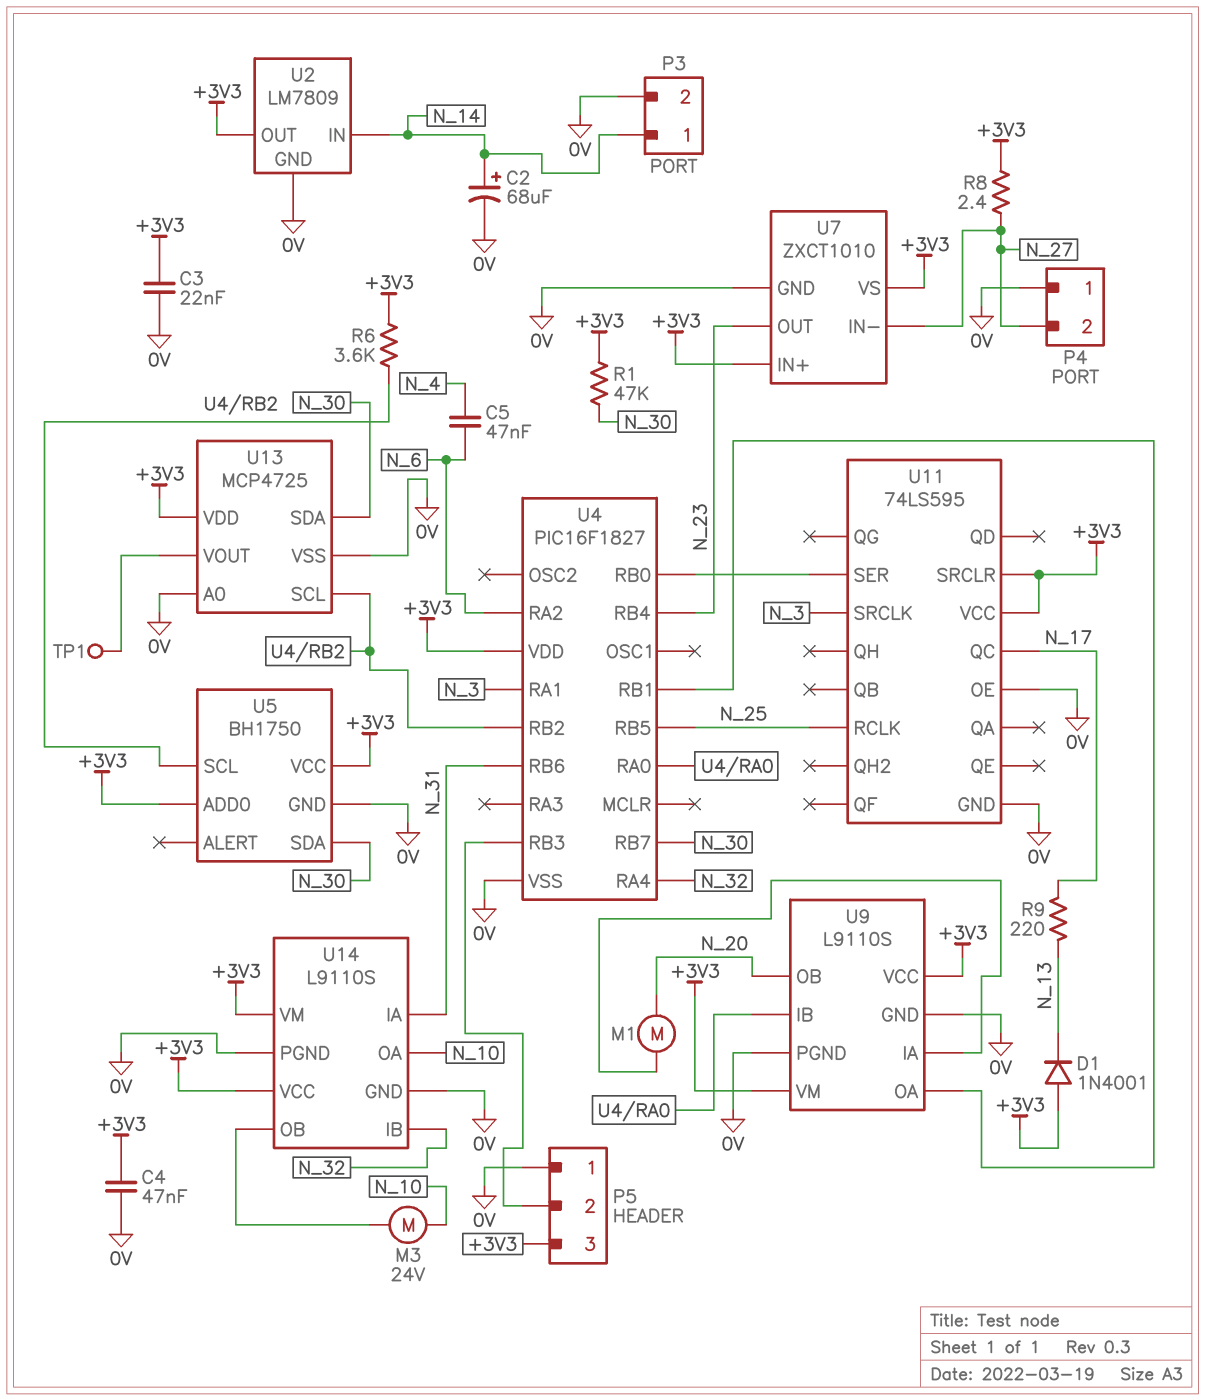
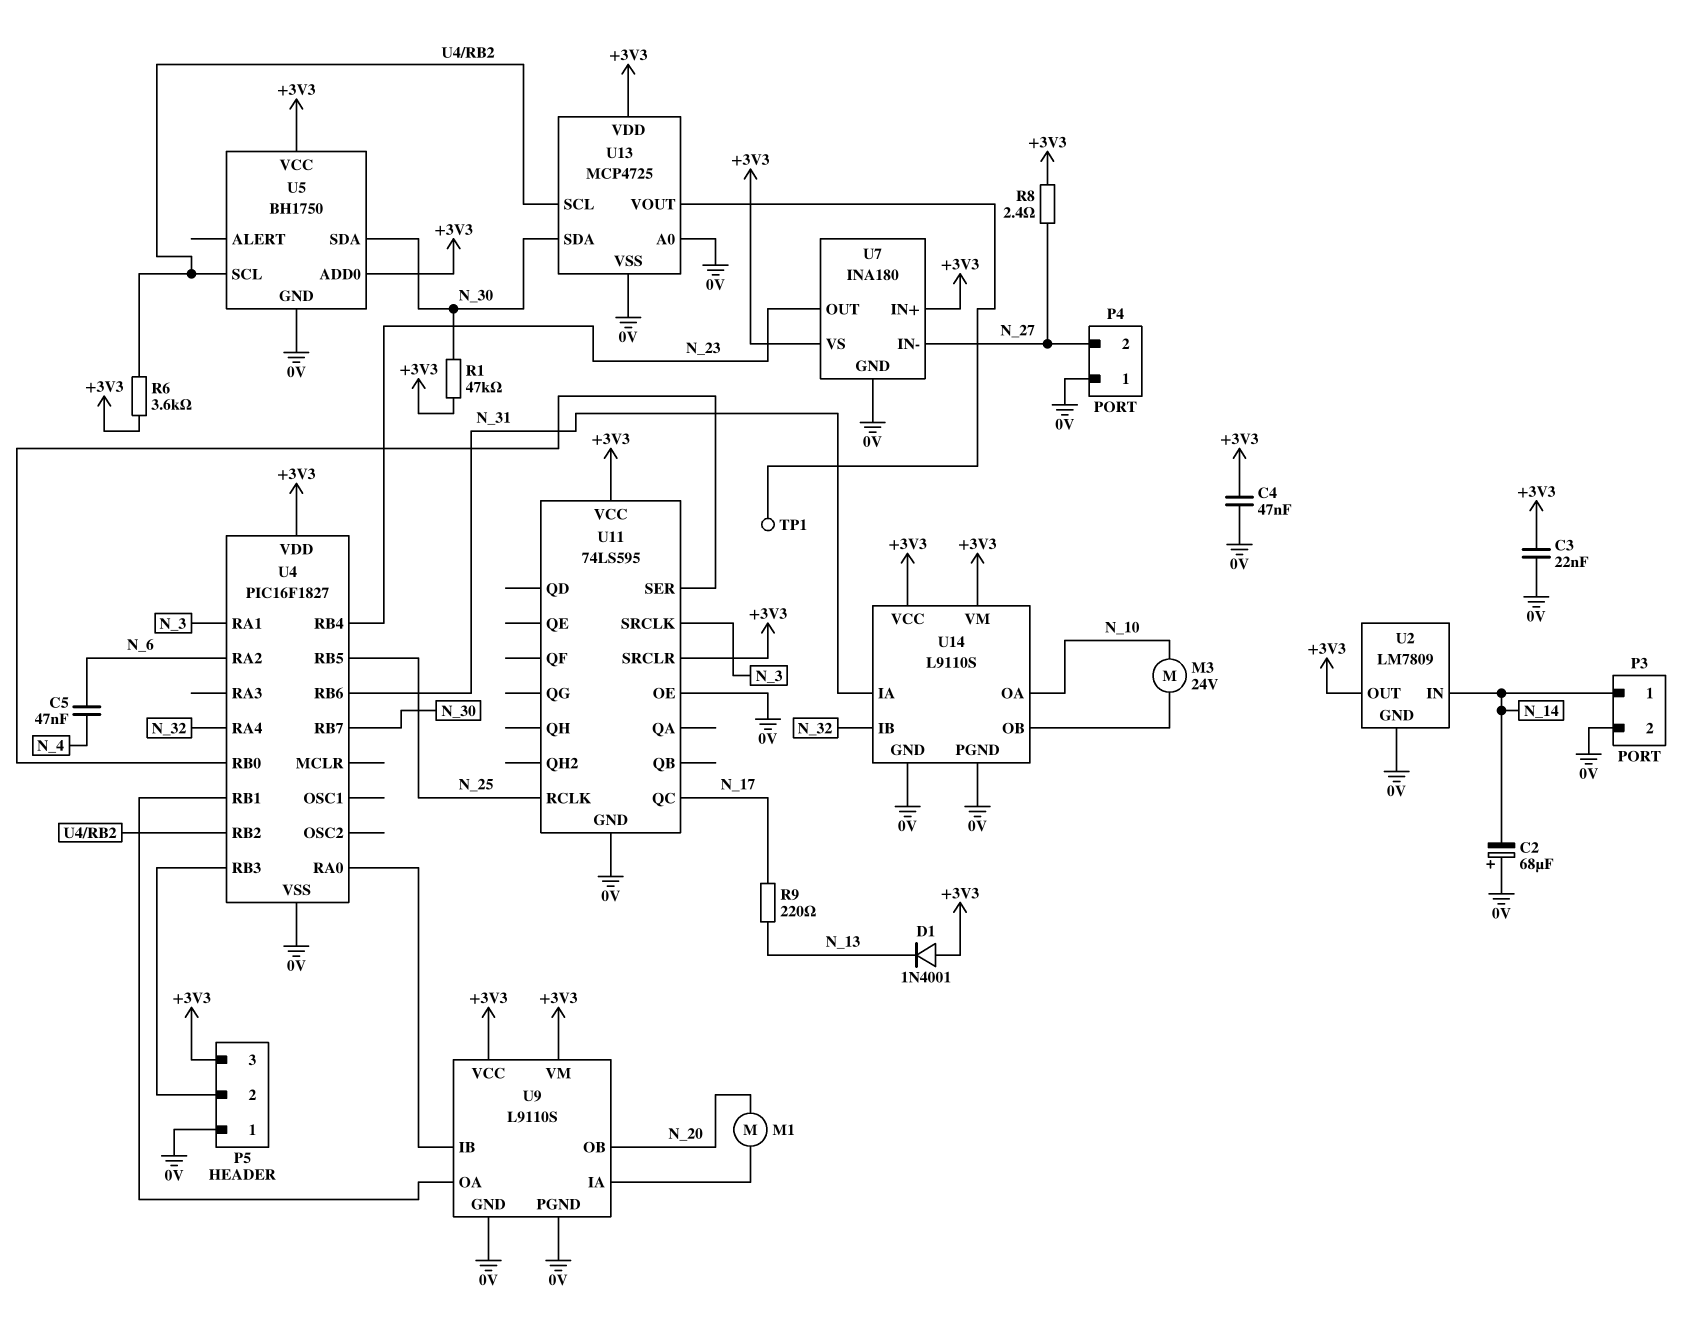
C2: 68uF (plus N_14, minus 0V) -> 68uF (plus 0V, minus N_14)
U7: ZXCT1010 -> INA180

